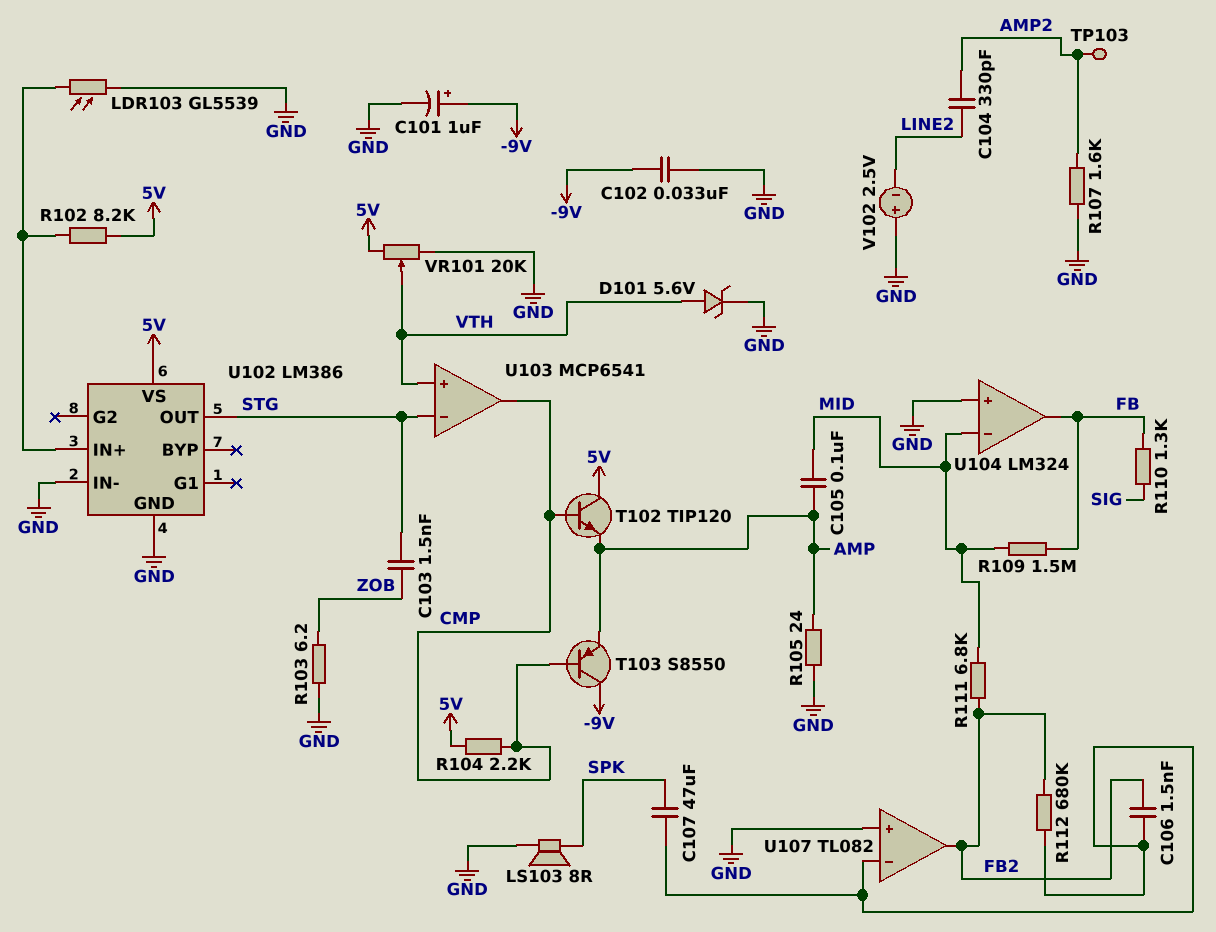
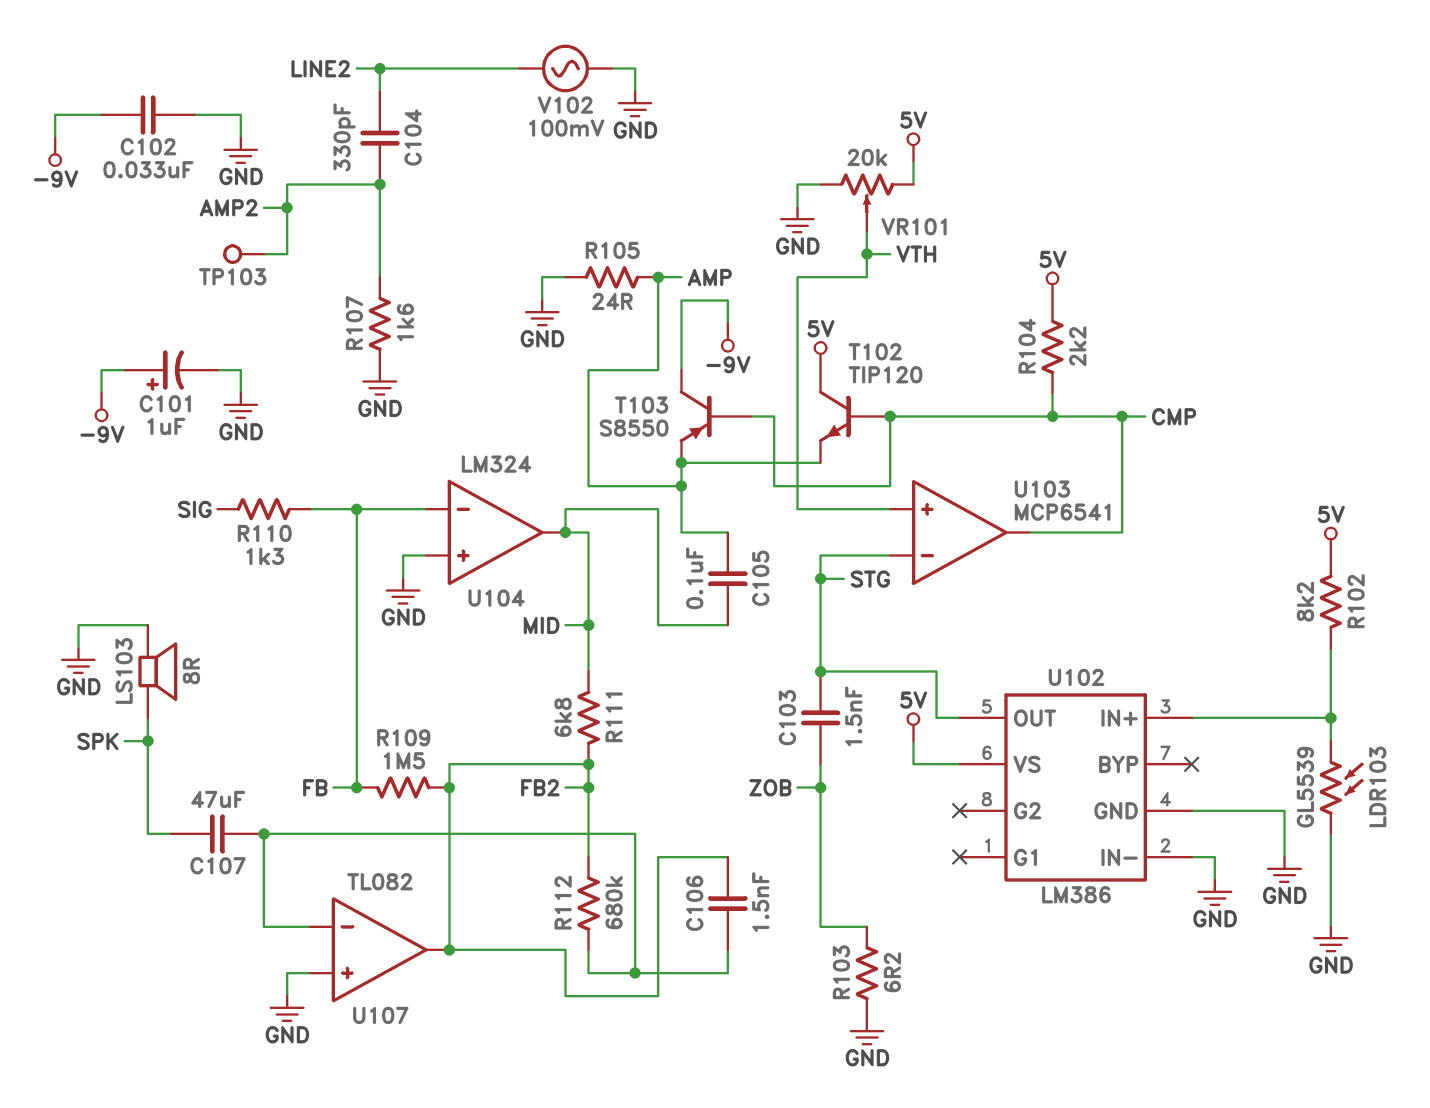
D101: zener 5.6V (A VTH, K GND) -> none
R109: 1.5M (FB, MID) -> 1.5M (FB, FB2)
U104 pin in-: MID -> FB
U104 pin out: FB -> MID
V102: 2.5V (plus GND, minus LINE2) -> AC 100mV (GND, LINE2)

